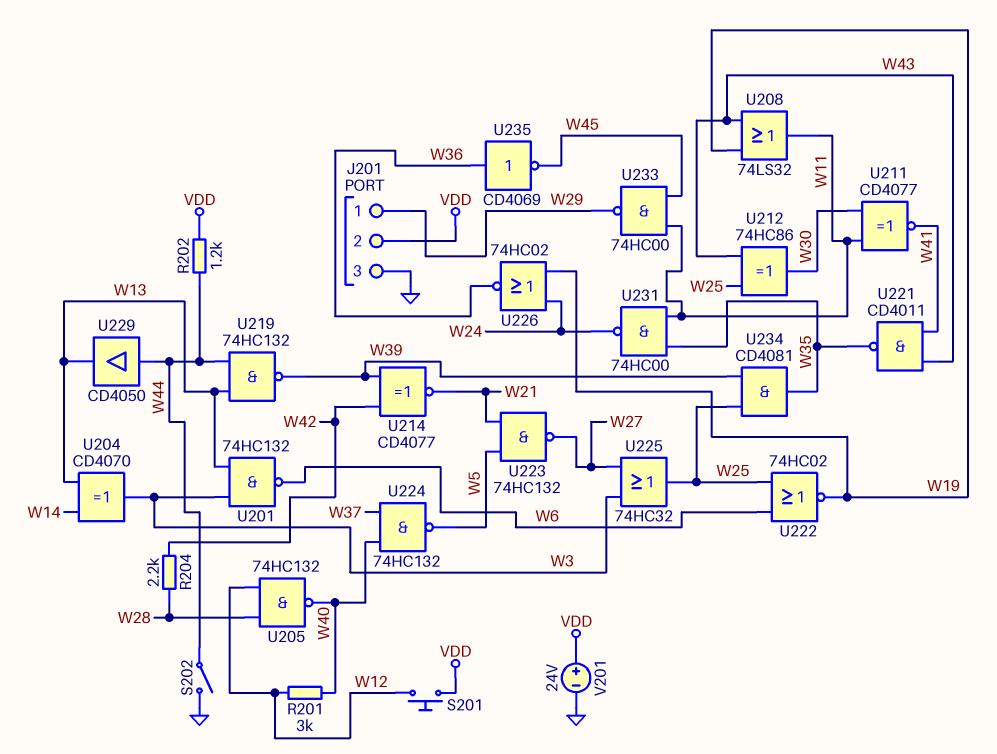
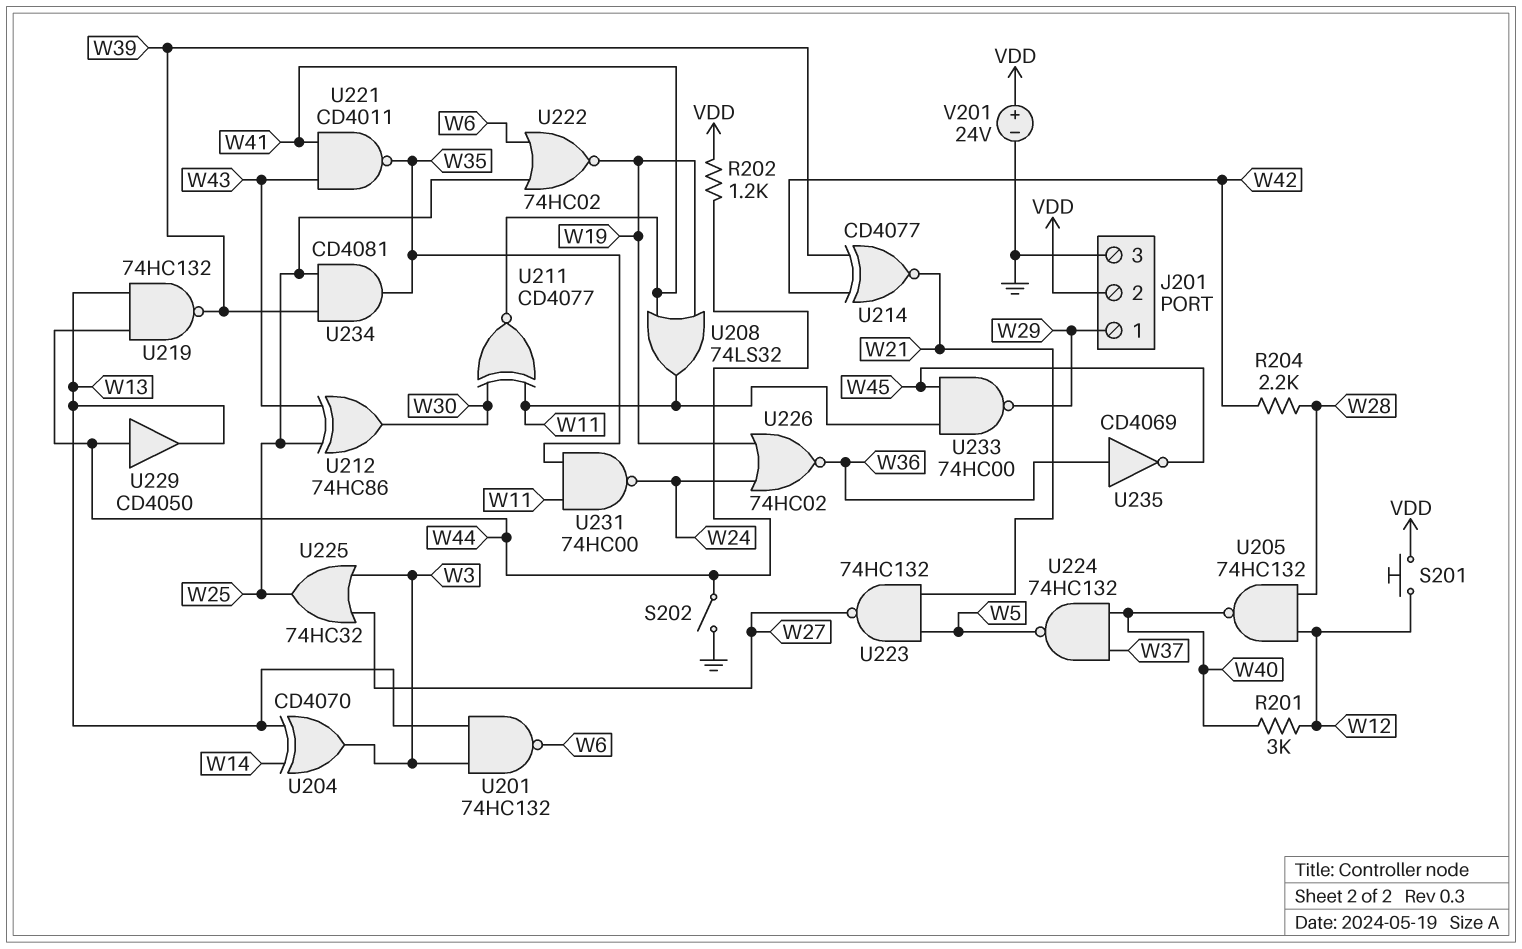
U208: OR 74LS32 (in W19, in W43, out W11) -> OR 74LS32 (in W19, in W41, out W11)

